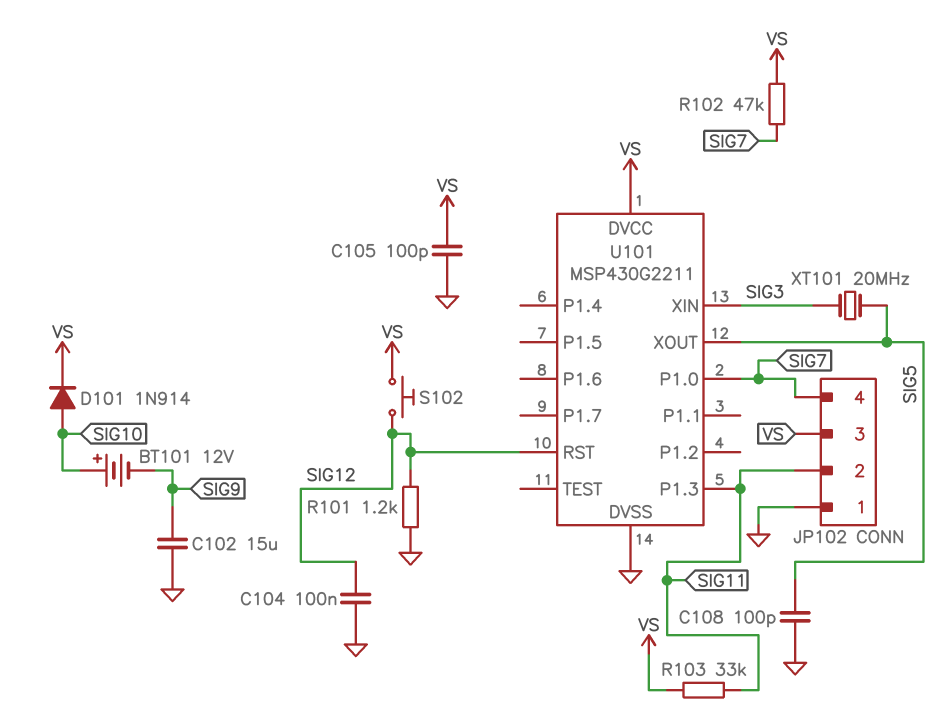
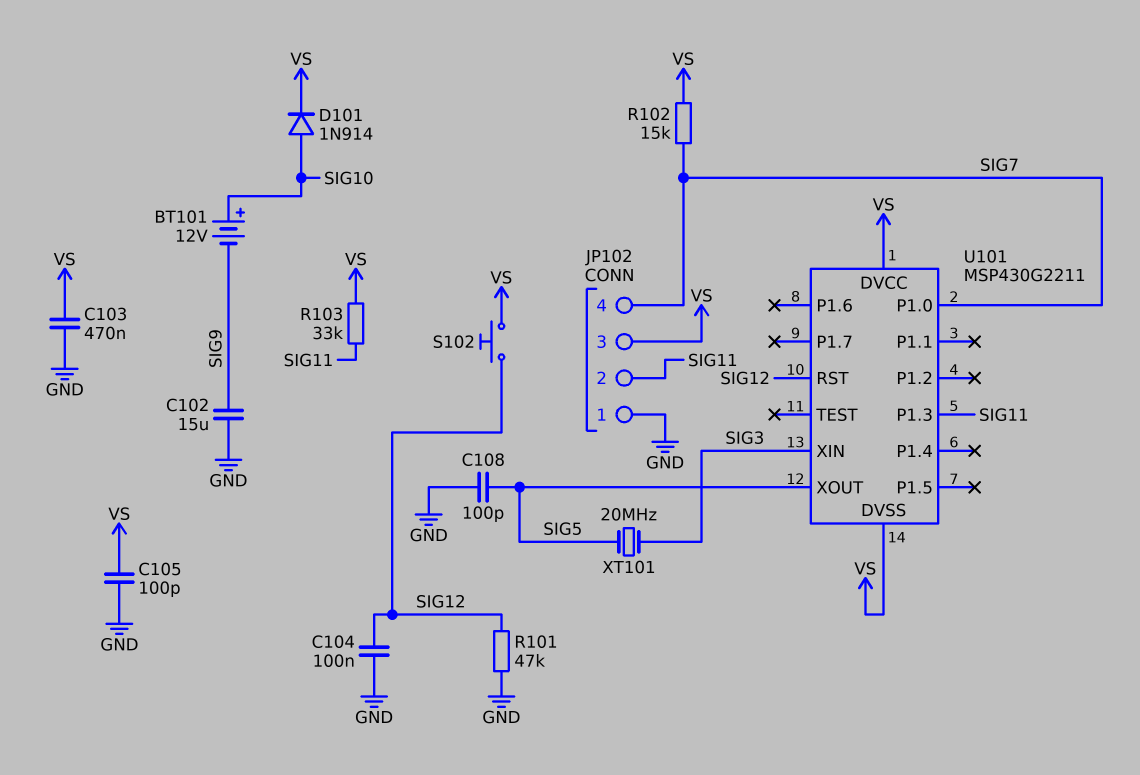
C103: none -> 470nF (GND, VS)
R101: 1.2k (GND, SIG12) -> 47k (GND, SIG12)
R102: 47k (SIG7, VS) -> 15k (SIG7, VS)
U101 pin DVSS: GND -> VS

